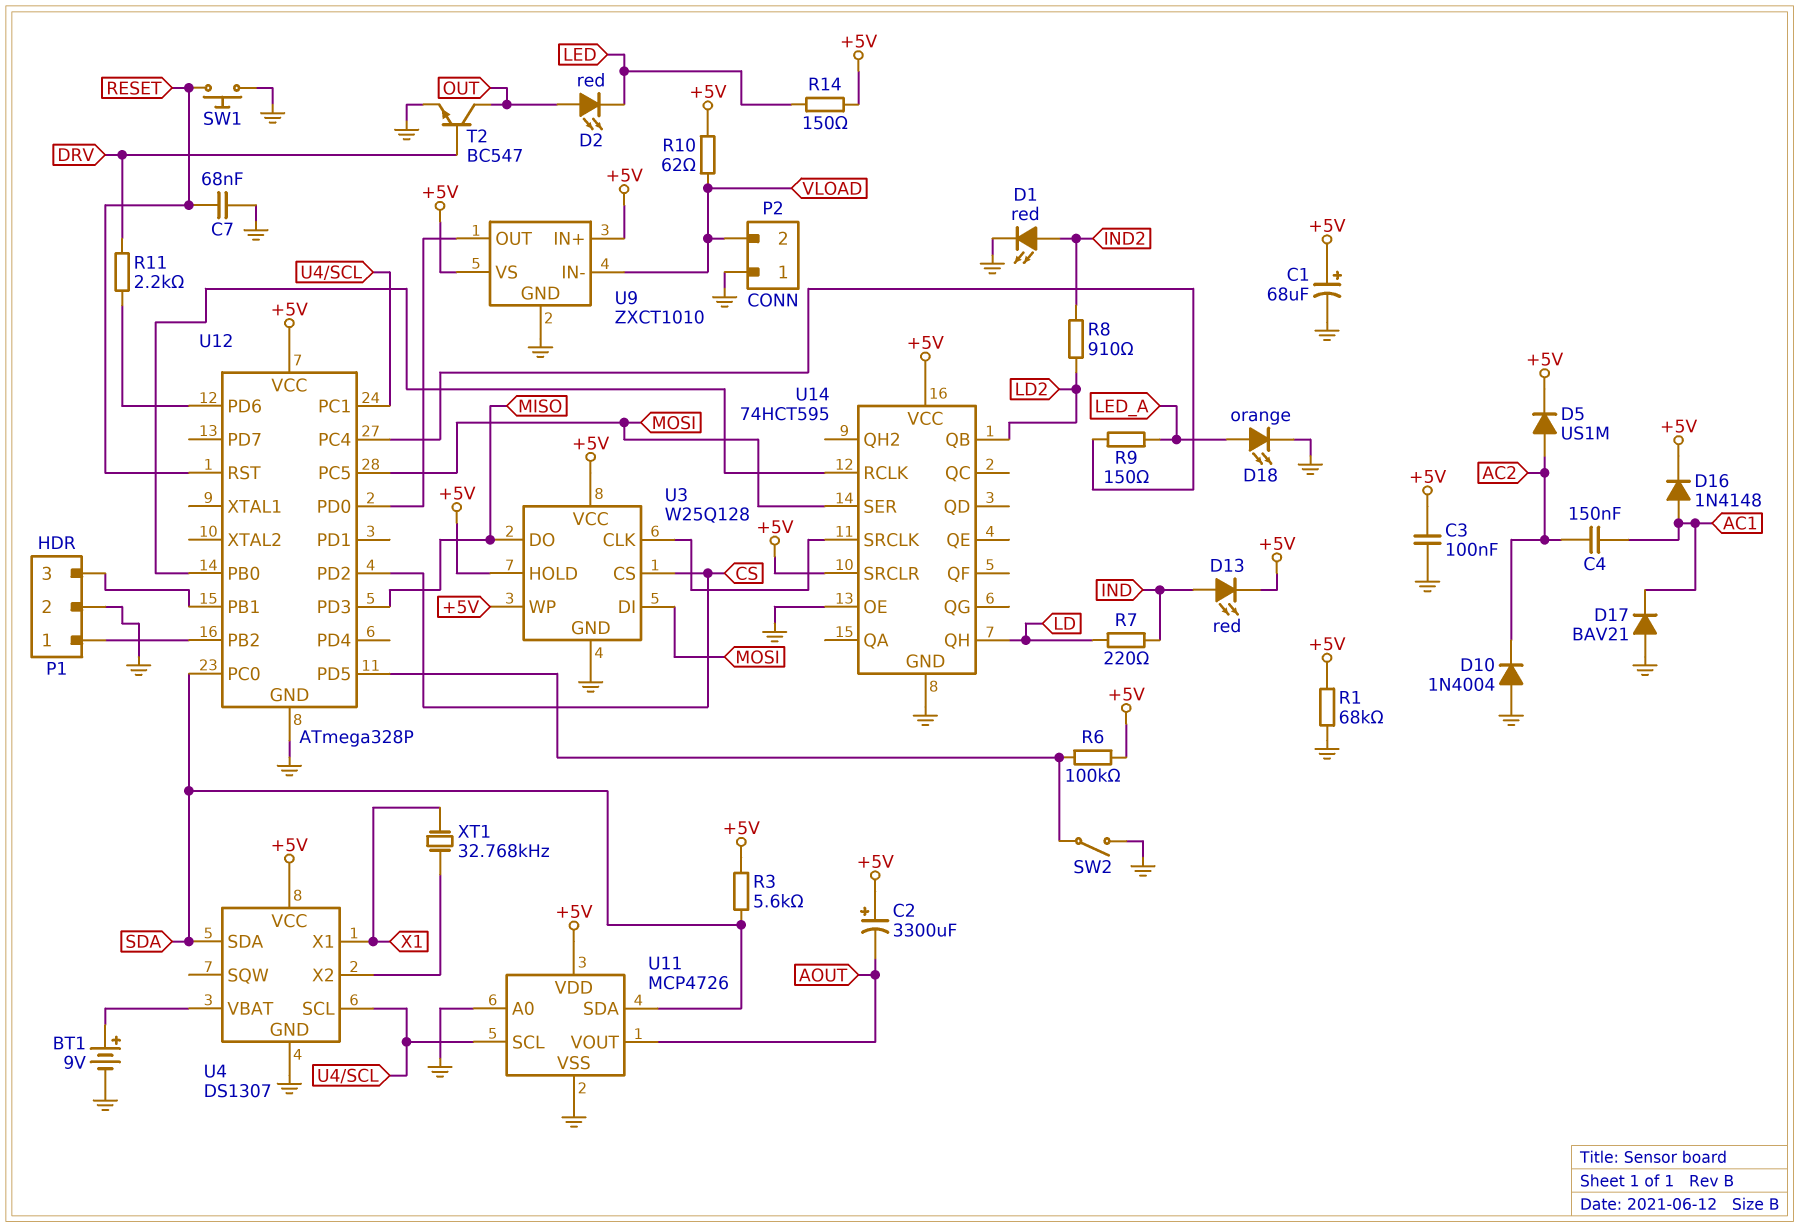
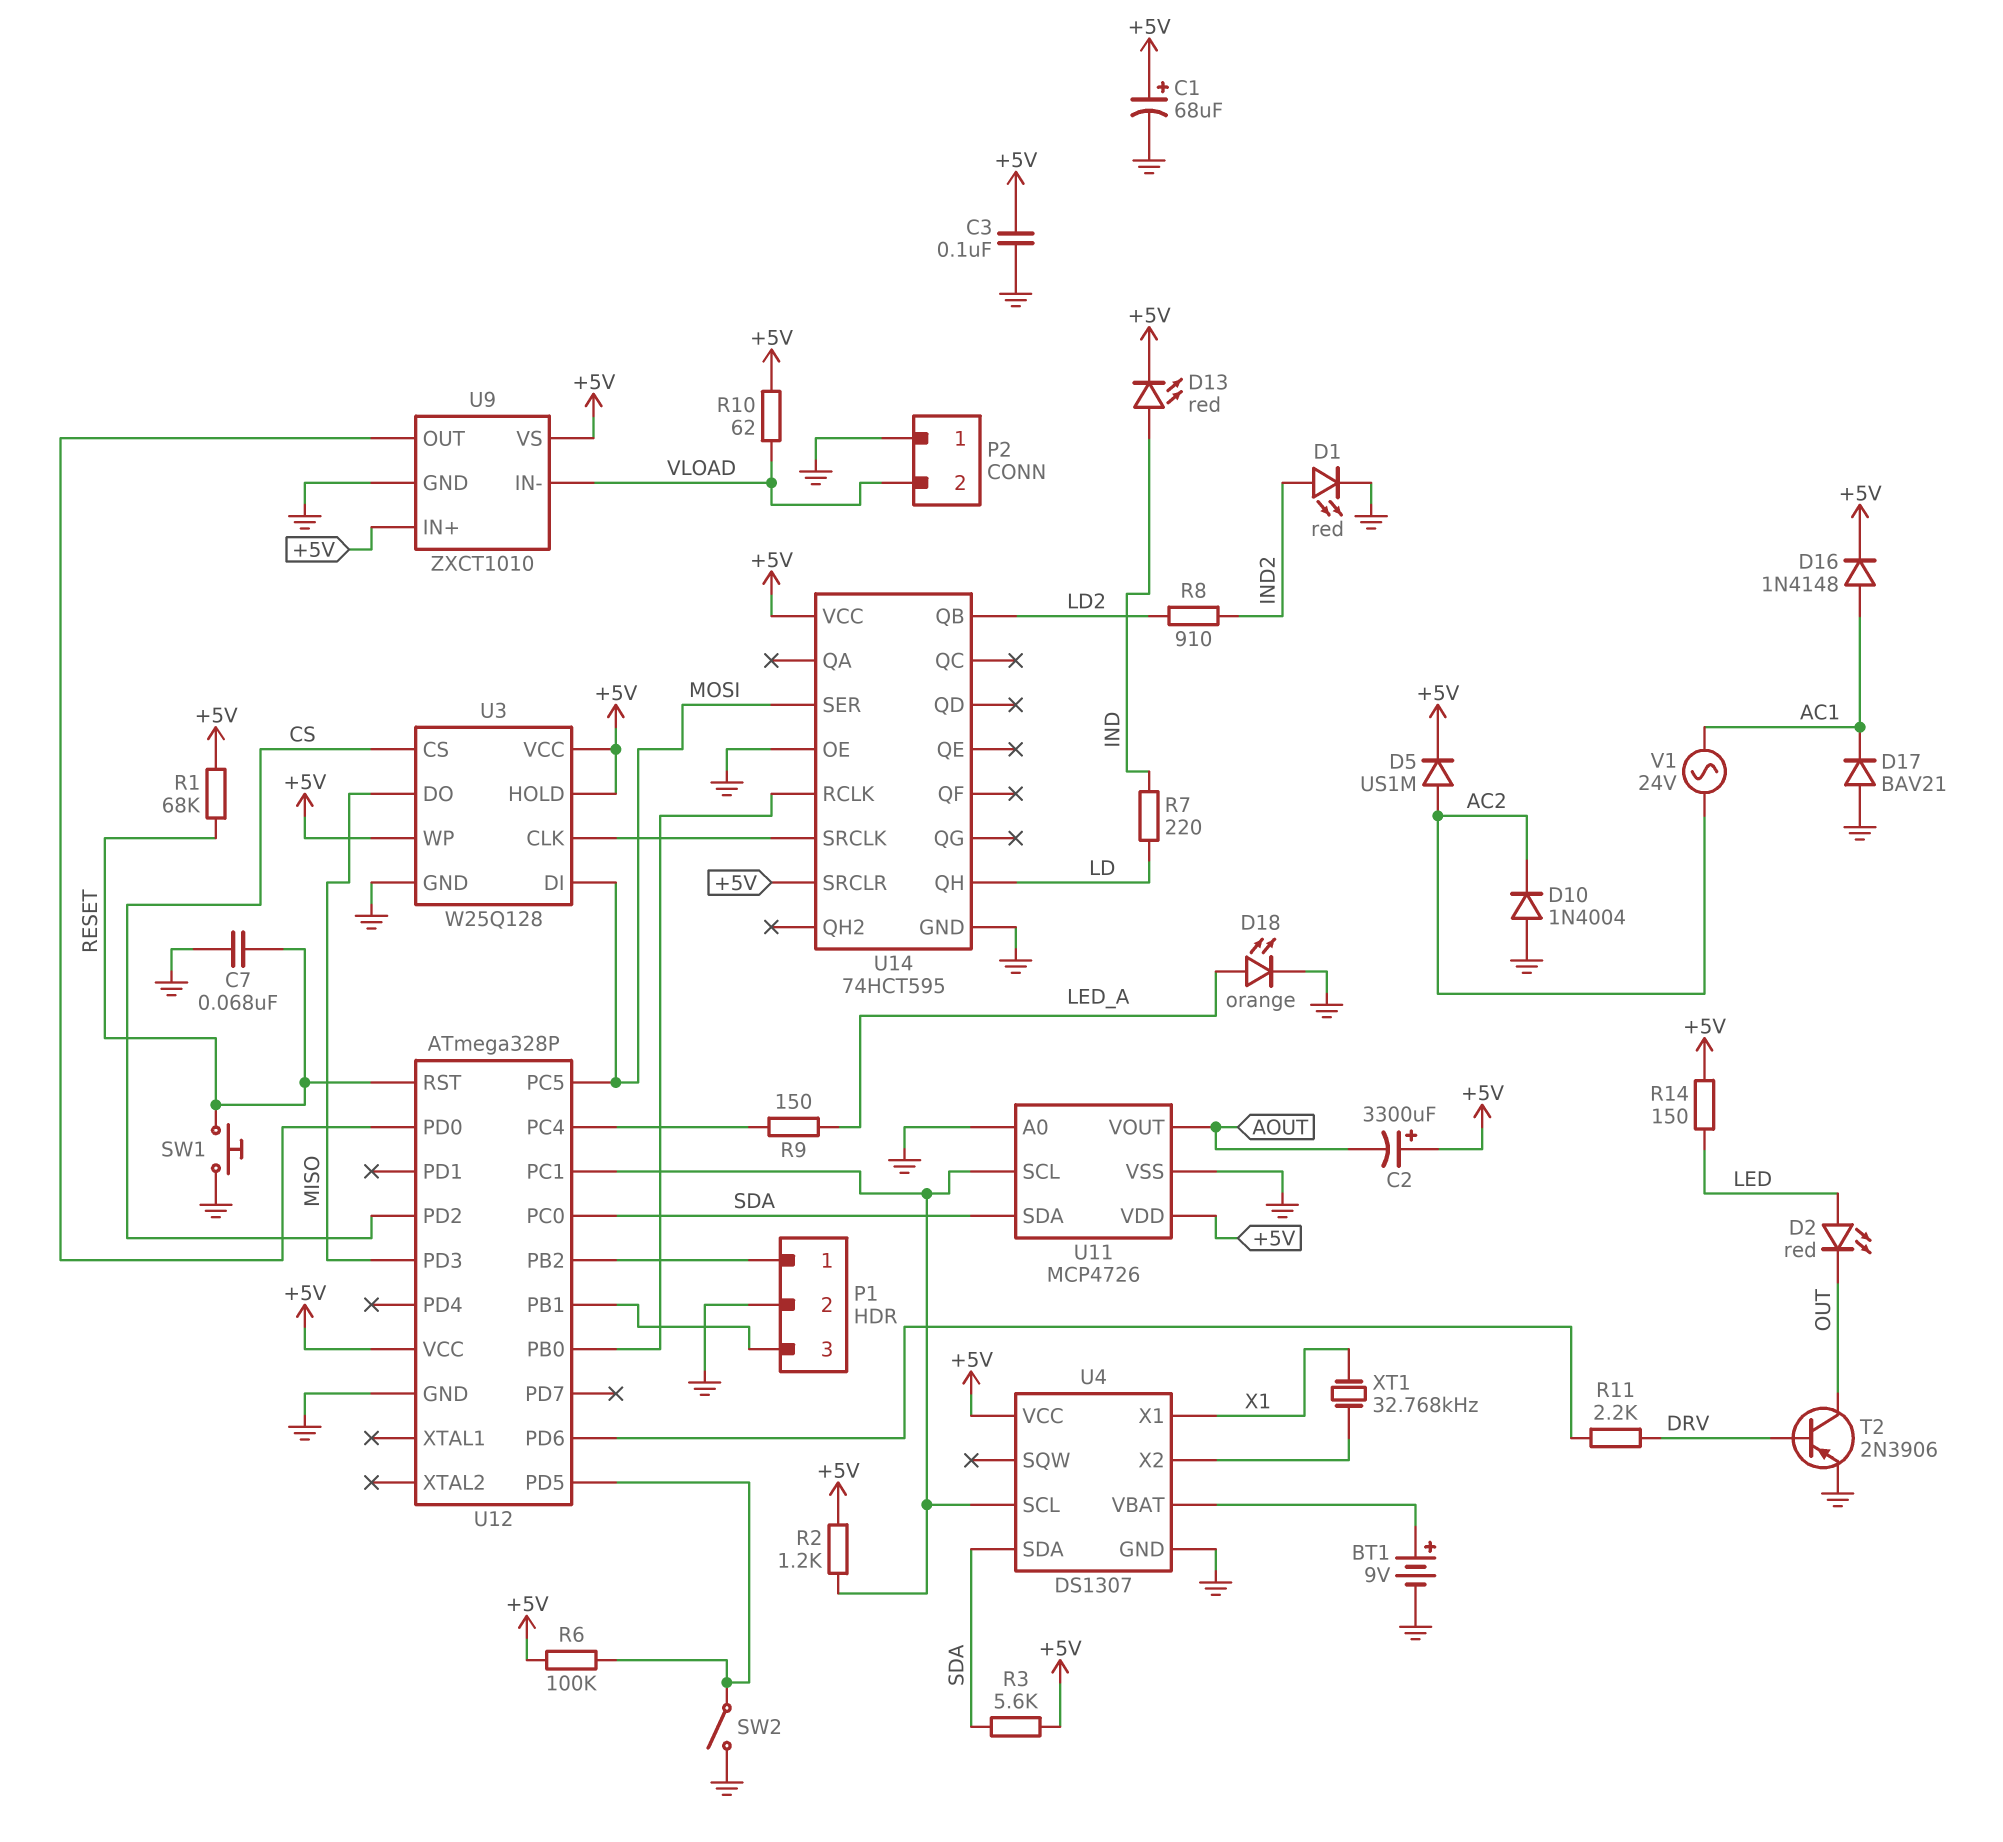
C4: 150nF (AC1, AC2) -> none
D2: LED red (A OUT, K LED) -> LED red (A LED, K OUT)
R1: 68k (+5V, GND) -> 68k (+5V, RESET)
R2: none -> 1.2k (+5V, U4/SCL)
T2: NPN BC547 (B DRV, C OUT, E GND) -> PNP 2N3906 (B DRV, C OUT, E GND)
V1: none -> AC 24V (AC1, AC2)

